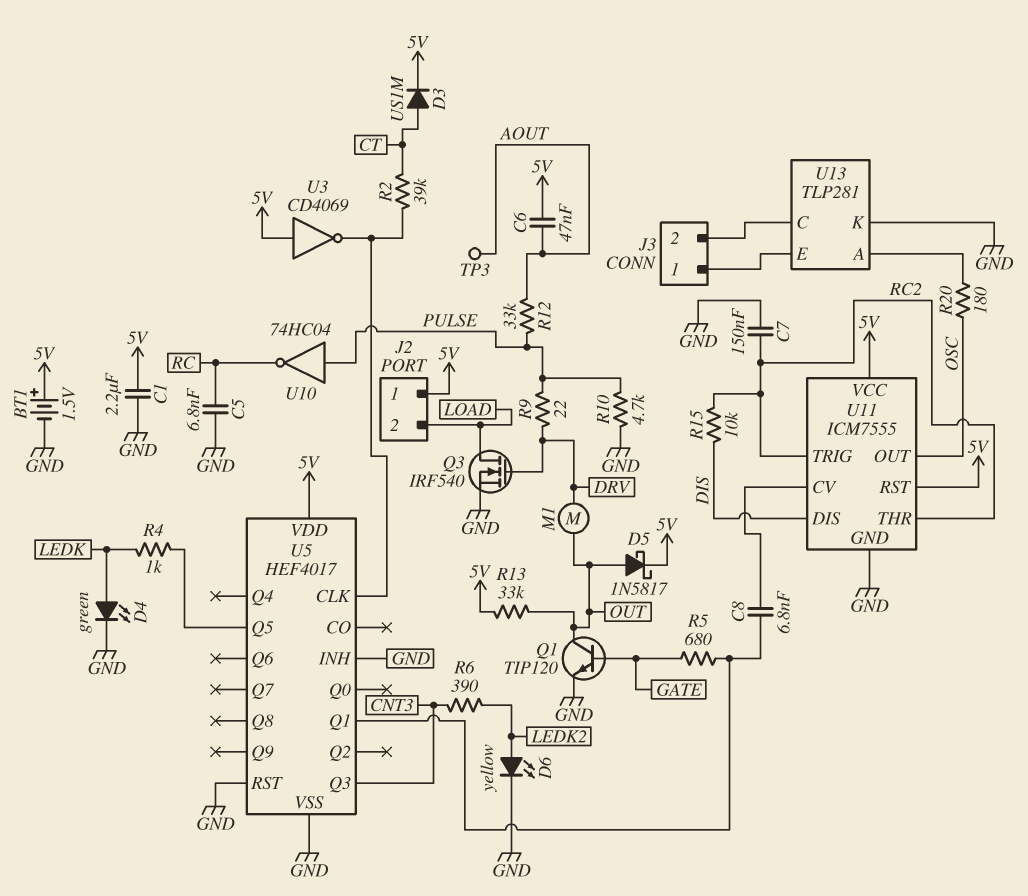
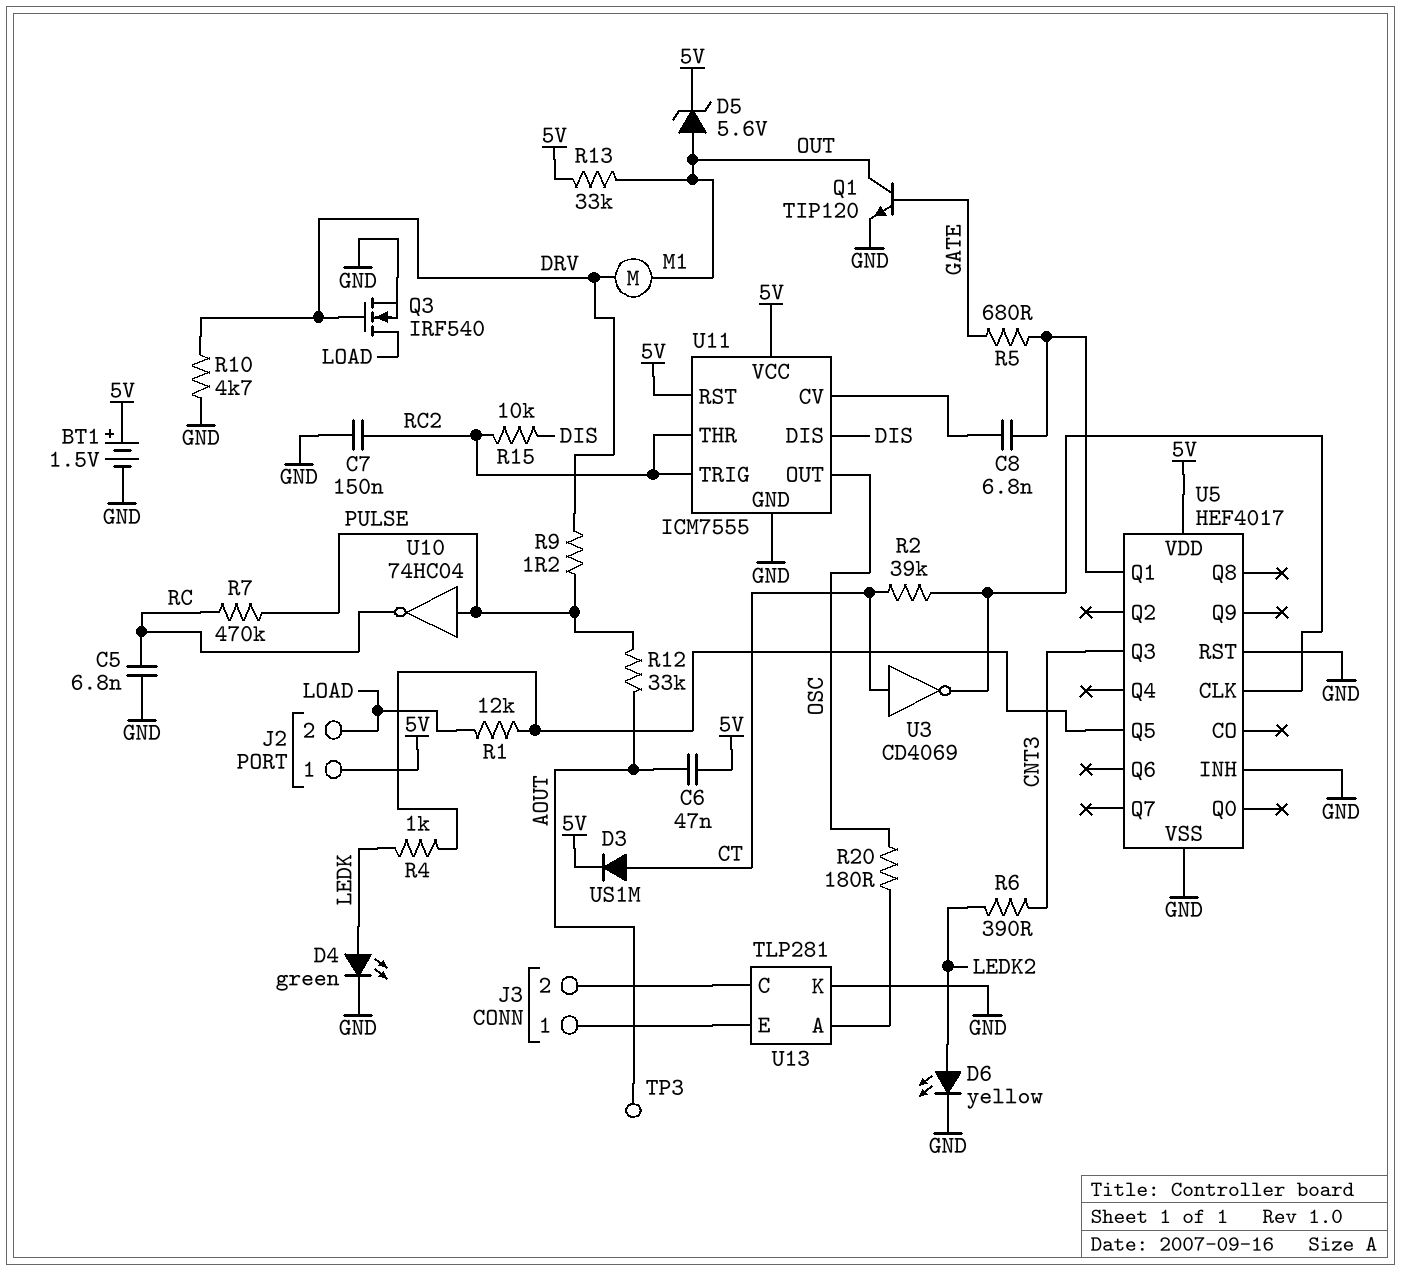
C1: 2.2uF (5V, GND) -> none
D5: schottky 1N5817 (A OUT, K 5V) -> zener 5.6V (A OUT, K 5V)
R1: none -> 12k (LOAD, U5/Q5)
R7: none -> 470k (PULSE, RC)
R9: 22 (DRV, PULSE) -> 1.2 (DRV, PULSE)
R10: 4.7k (GND, PULSE) -> 4.7k (DRV, GND)
U3: NOT CD4069 (in 5V, out U5/CLK) -> NOT CD4069 (in CT, out U5/CLK)

